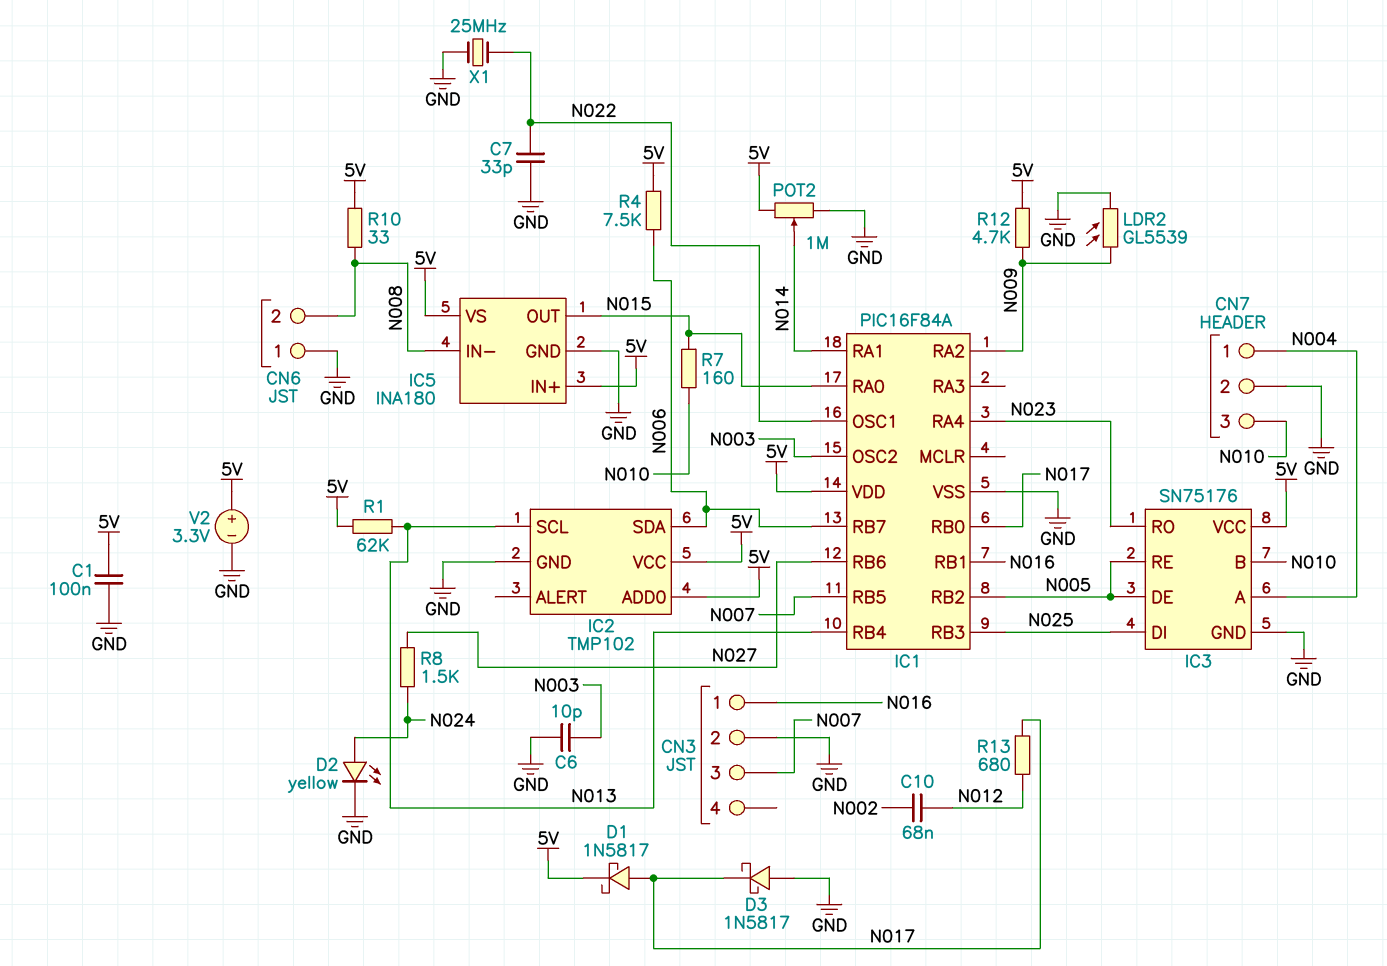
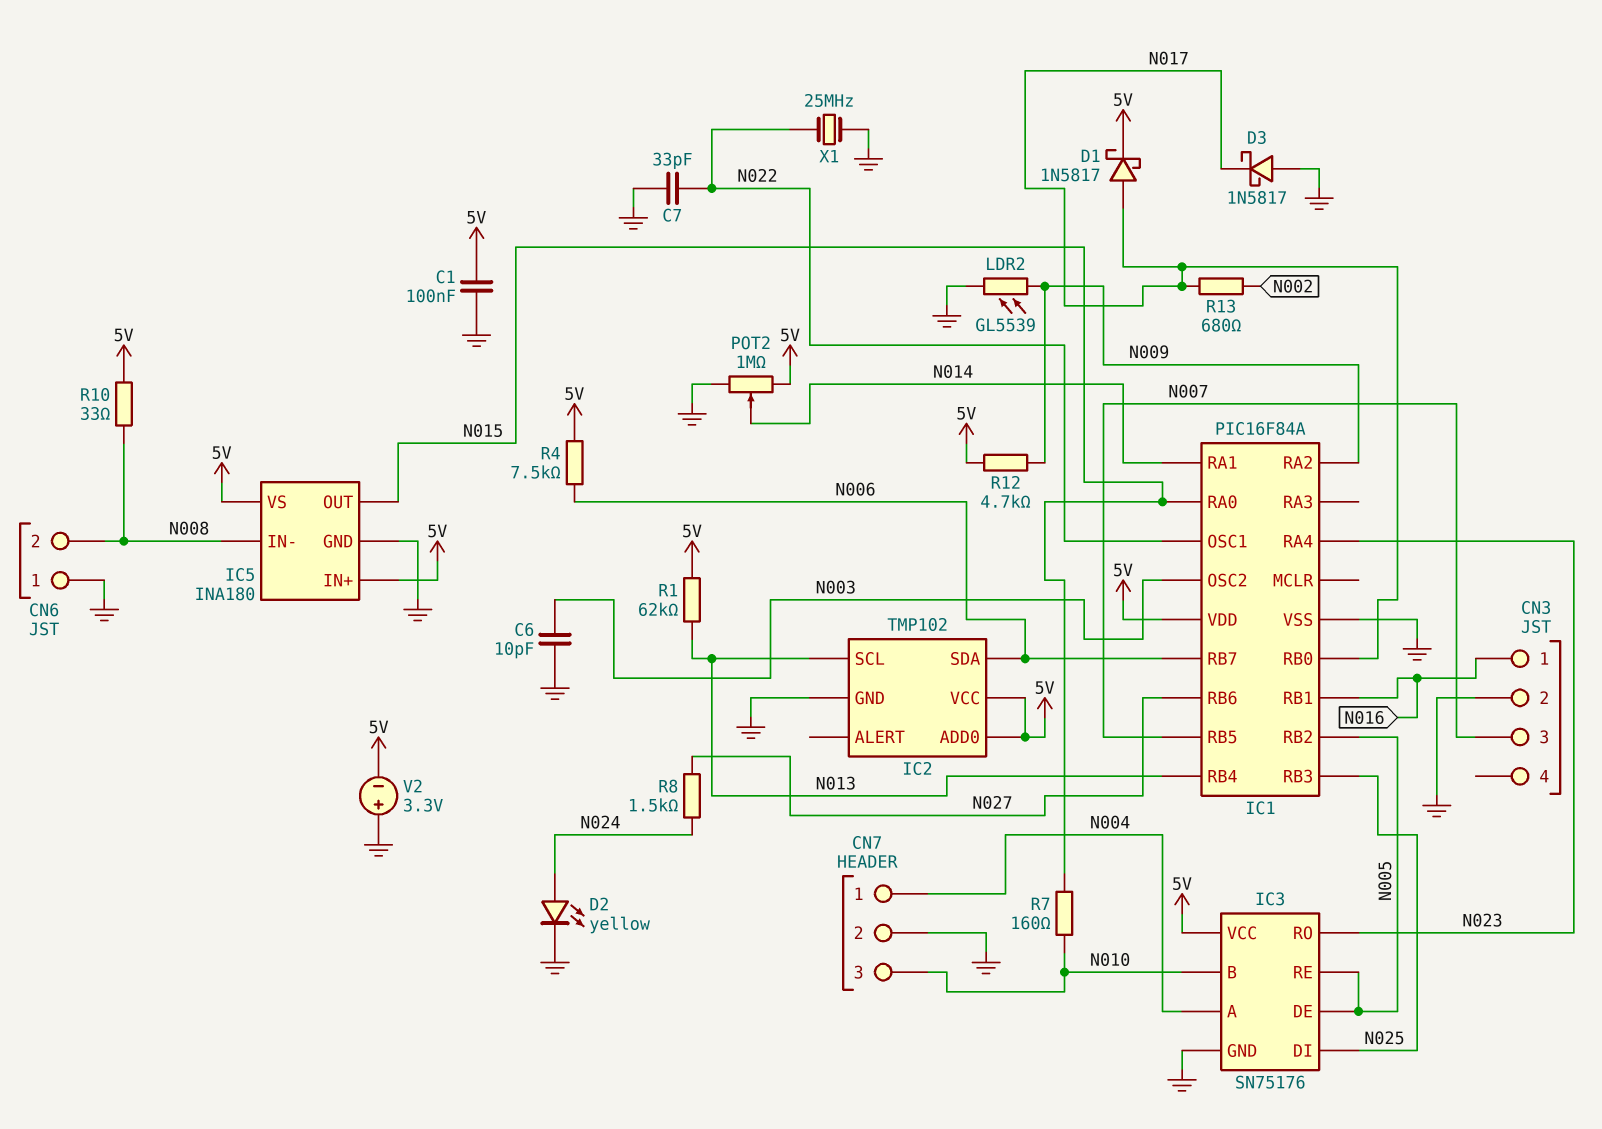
C10: 68nF (N002, N012) -> none
R13: 680 (N012, N017) -> 680 (N002, N017)
V2: 3.3V (plus 5V, minus GND) -> 3.3V (plus GND, minus 5V)

